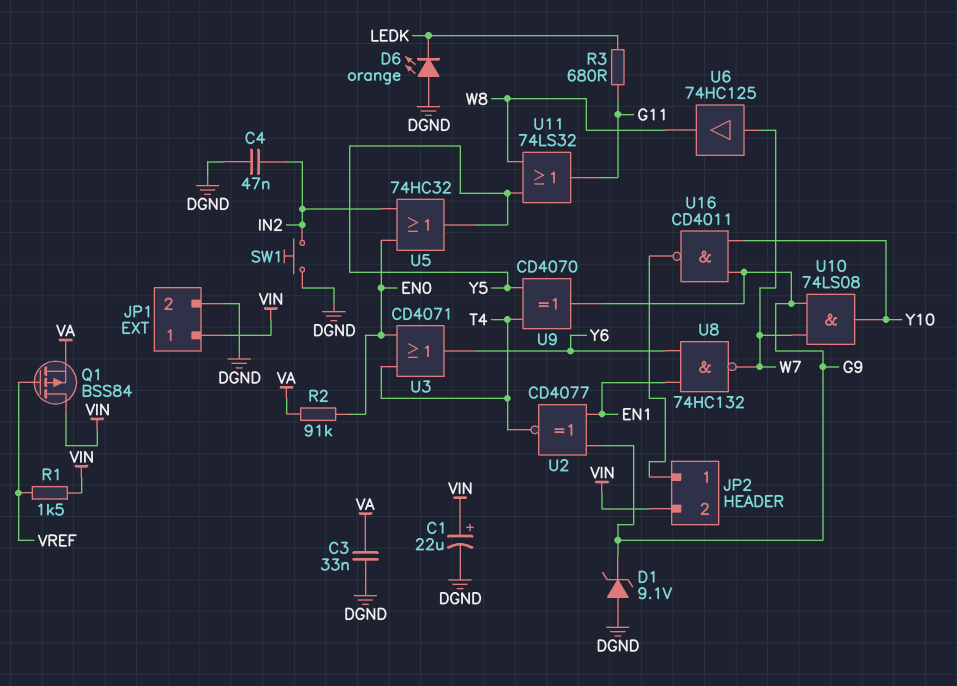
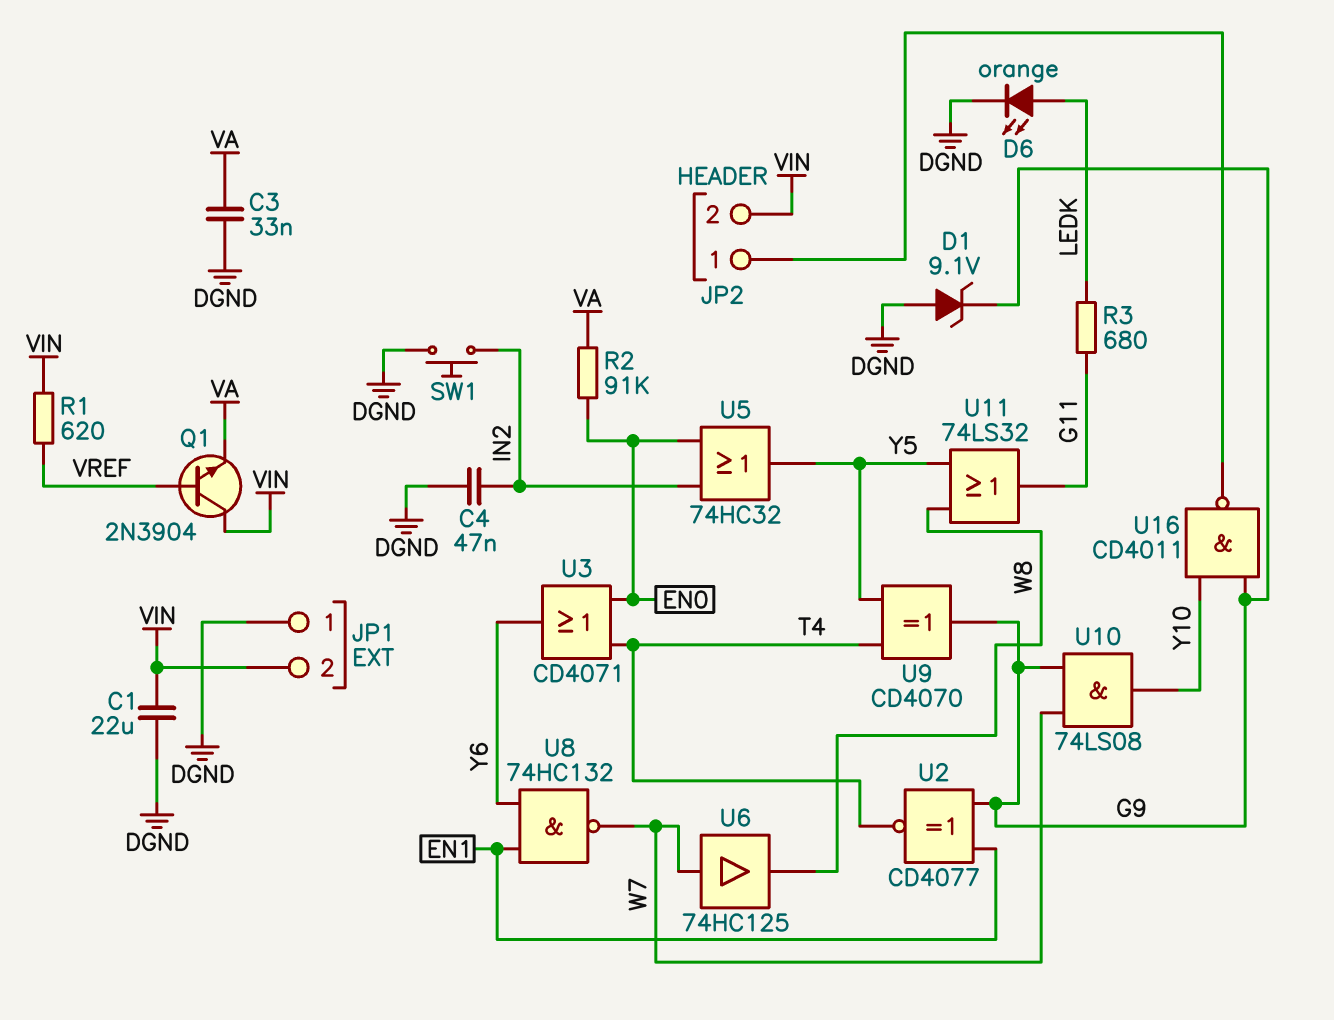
C1: 22uF (plus VIN, minus DGND) -> 22uF (DGND, VIN)
D6: LED orange (A DGND, K LEDK) -> LED orange (A LEDK, K DGND)
JP1 pin 1: VIN -> DGND
JP1 pin 2: DGND -> VIN
Q1: PMOS BSS84 (G VREF, D VIN, S VA) -> NPN 2N3904 (B VREF, C VIN, E VA)
R1: 1.5k (VIN, VREF) -> 620 (VIN, VREF)

